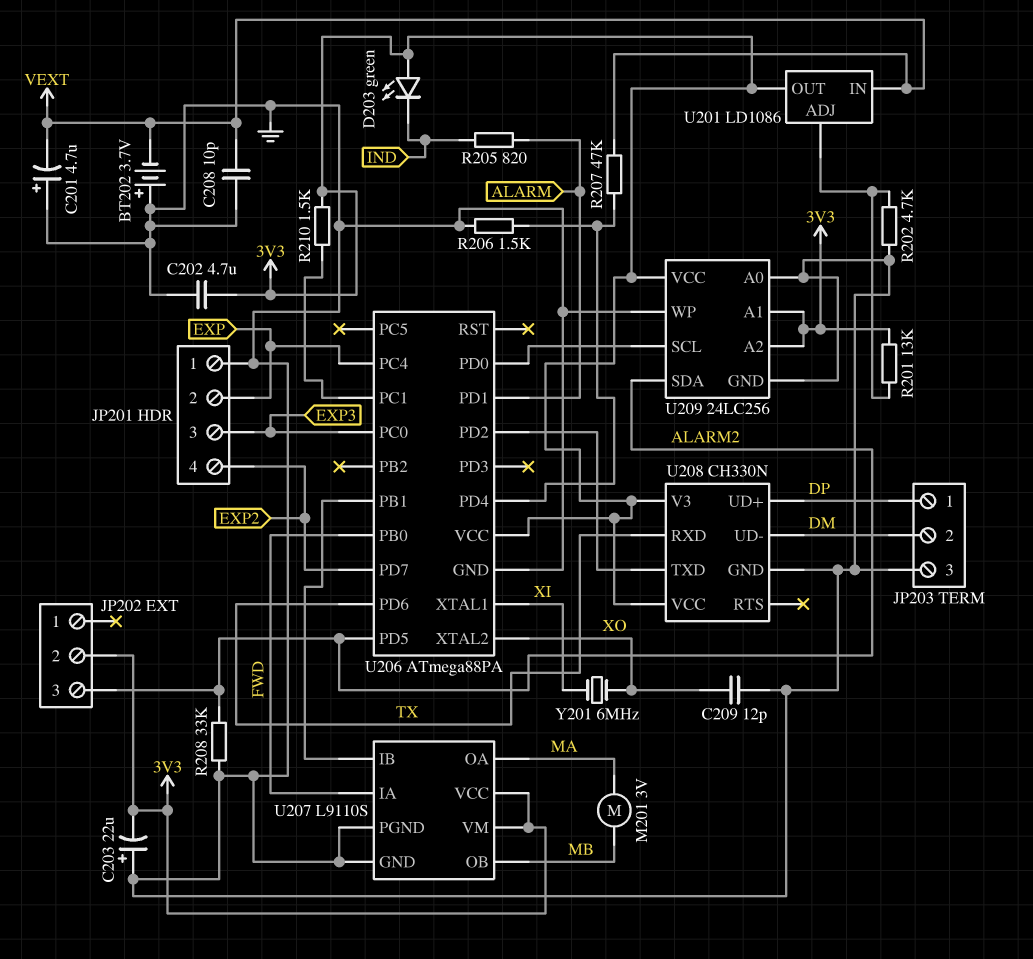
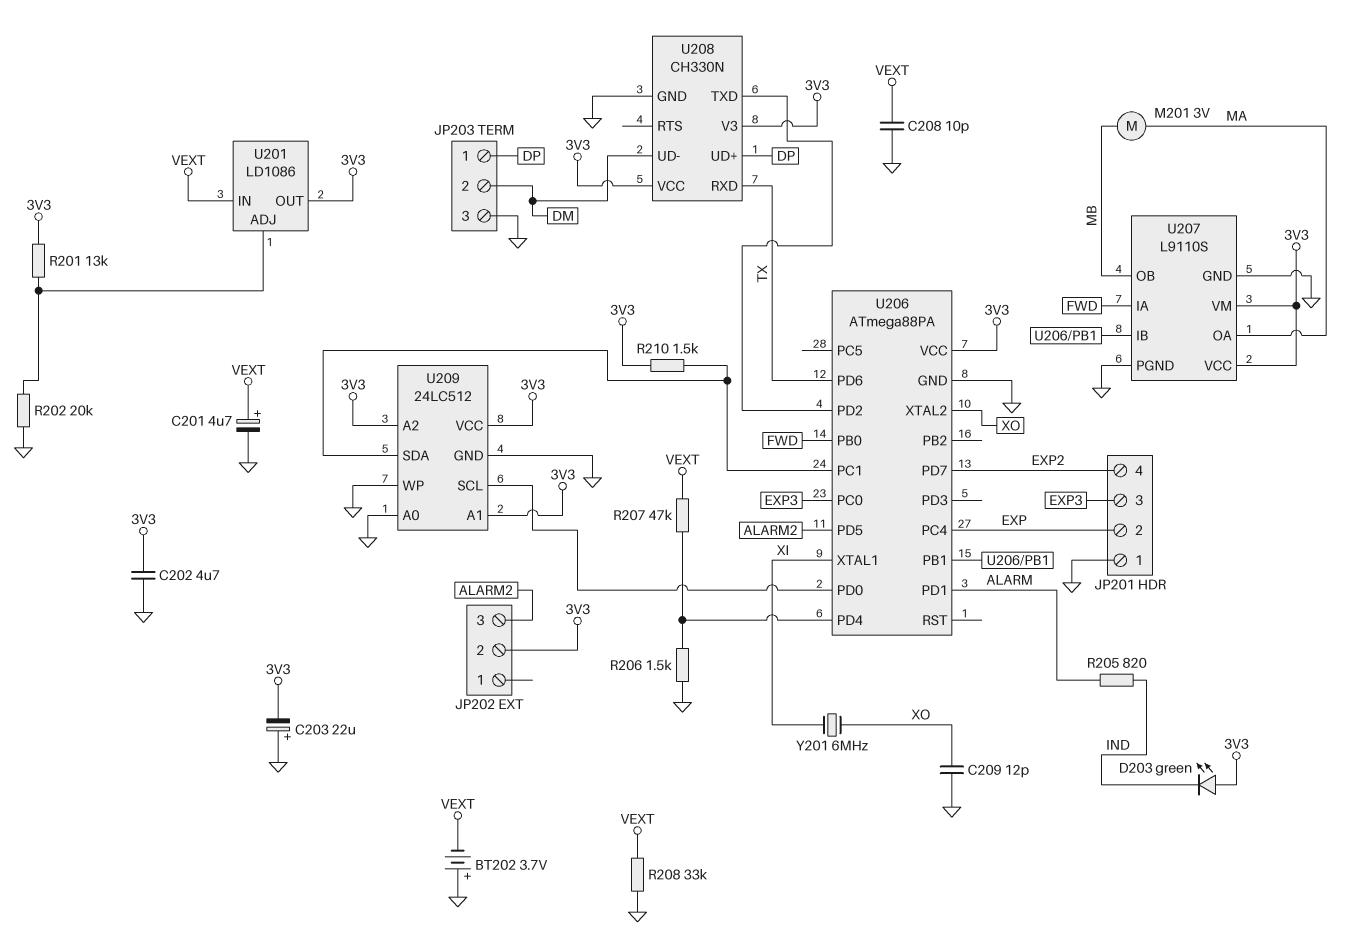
C201: 4.7uF (plus GND, minus VEXT) -> 4.7uF (plus VEXT, minus GND)
R202: 4.7k (GND, U201/ADJ) -> 20k (GND, U201/ADJ)
R208: 33k (ALARM2, GND) -> 33k (GND, VEXT)
U209: 24LC256 -> 24LC512
U209 pin SDA: ALARM2 -> U206/PC1

